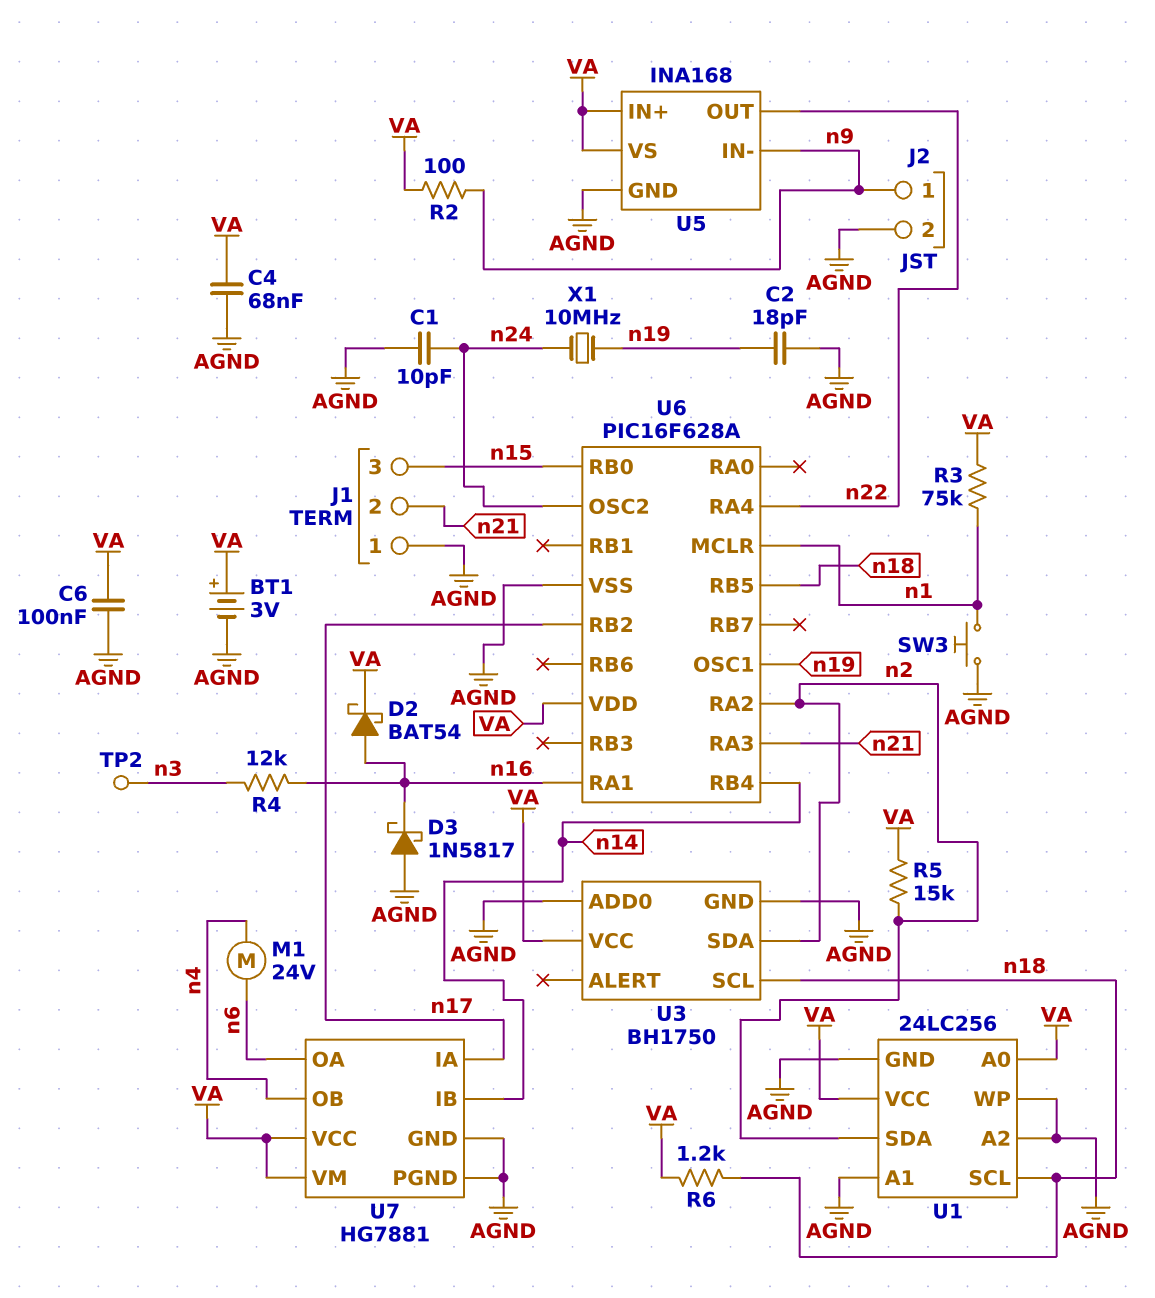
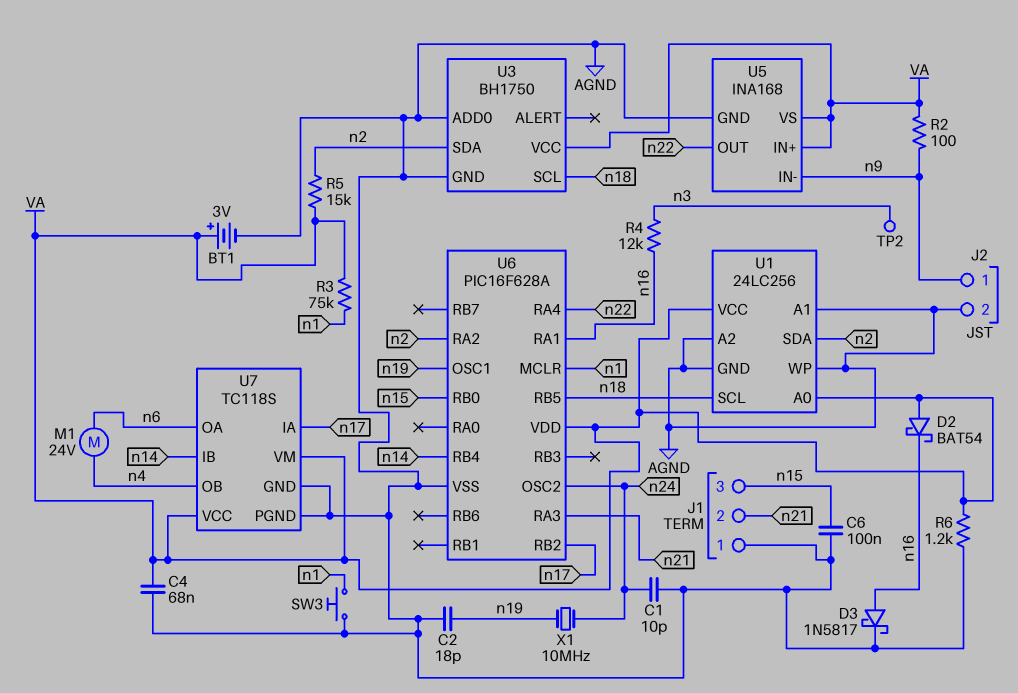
C6: 100nF (AGND, VA) -> 100nF (AGND, n15)
D2: schottky BAT54 (A n16, K VA) -> schottky BAT54 (A VA, K n16)
D3: schottky 1N5817 (A AGND, K n16) -> schottky 1N5817 (A n16, K AGND)
R6: 1.2k (VA, n18) -> 1.2k (AGND, VA)
U7: HG7881 -> TC118S

